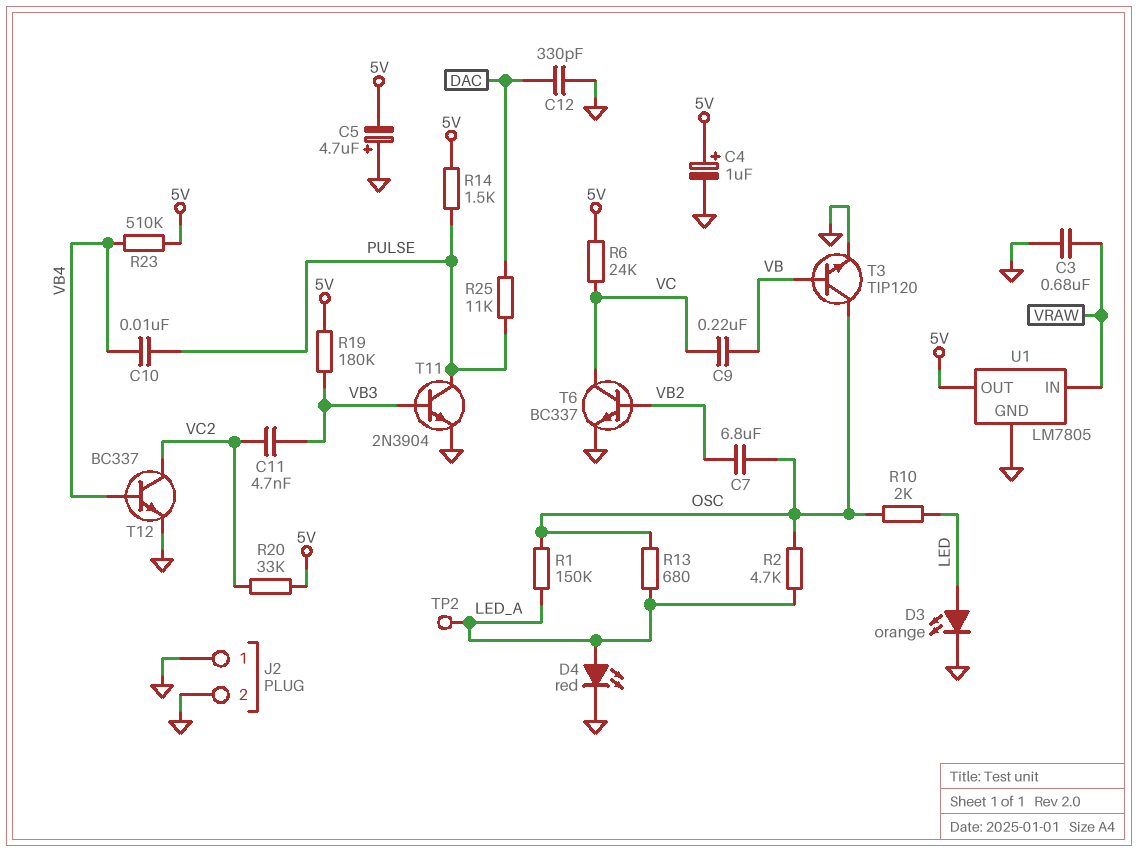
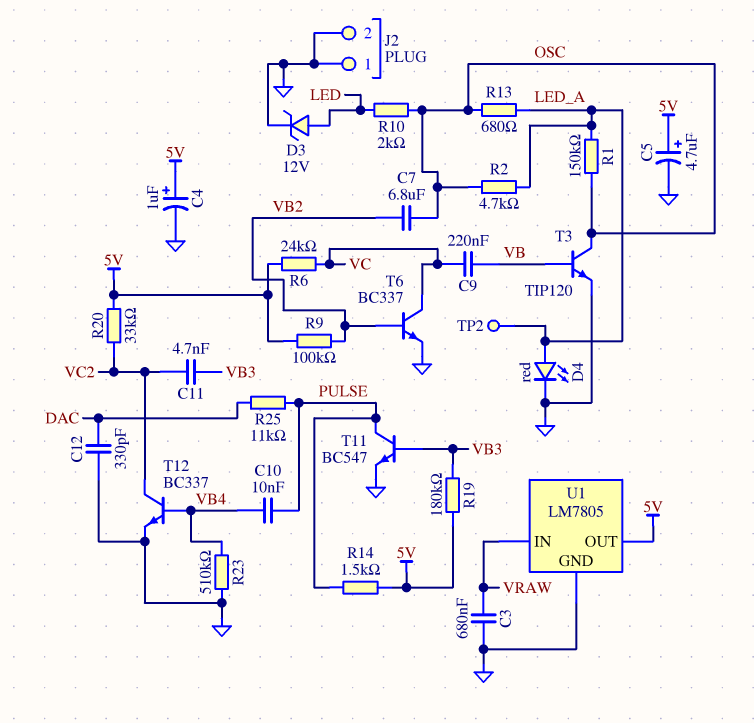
C5: 4.7uF (plus GND, minus 5V) -> 4.7uF (plus 5V, minus GND)
D3: LED orange (A LED, K GND) -> zener 12V (A LED, K GND)
R9: none -> 100k (5V, VB2)
R23: 510k (5V, VB4) -> 510k (GND, VB4)
T11: NPN 2N3904 (B VB3, C PULSE, E GND) -> NPN BC547 (B VB3, C PULSE, E GND)

